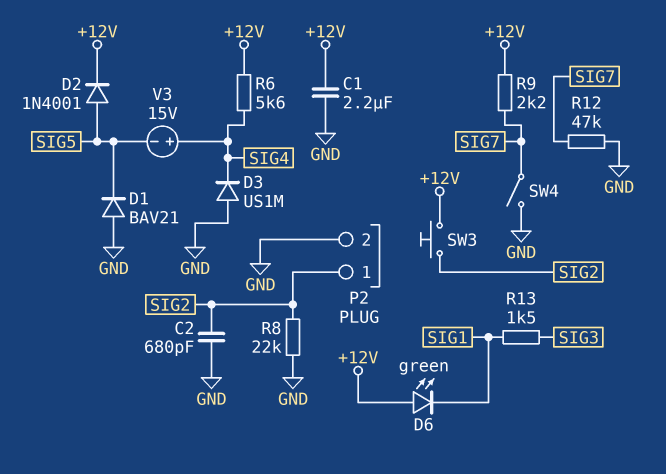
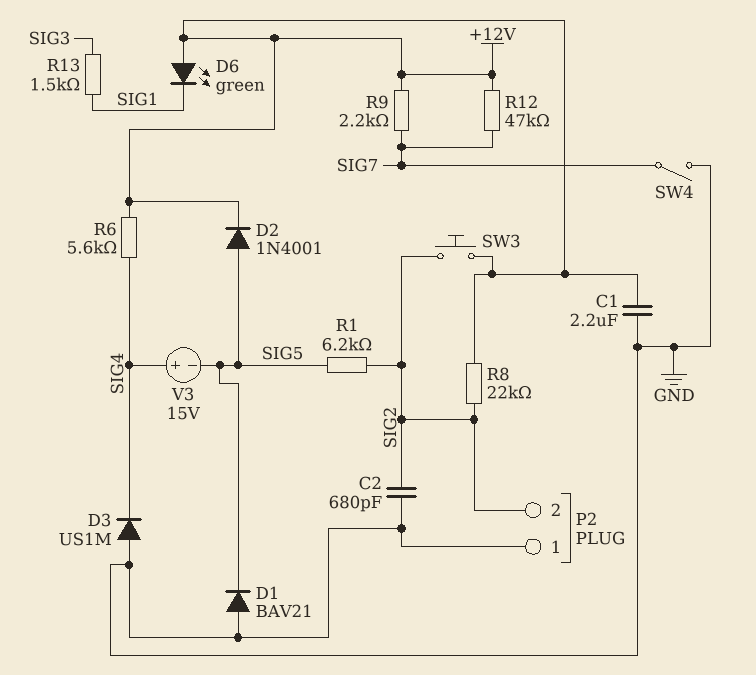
P2 pin 1: SIG2 -> GND
P2 pin 2: GND -> SIG2
R1: none -> 6.2k (SIG2, SIG5)
R8: 22k (GND, SIG2) -> 22k (+12V, SIG2)
R12: 47k (GND, SIG7) -> 47k (+12V, SIG7)

